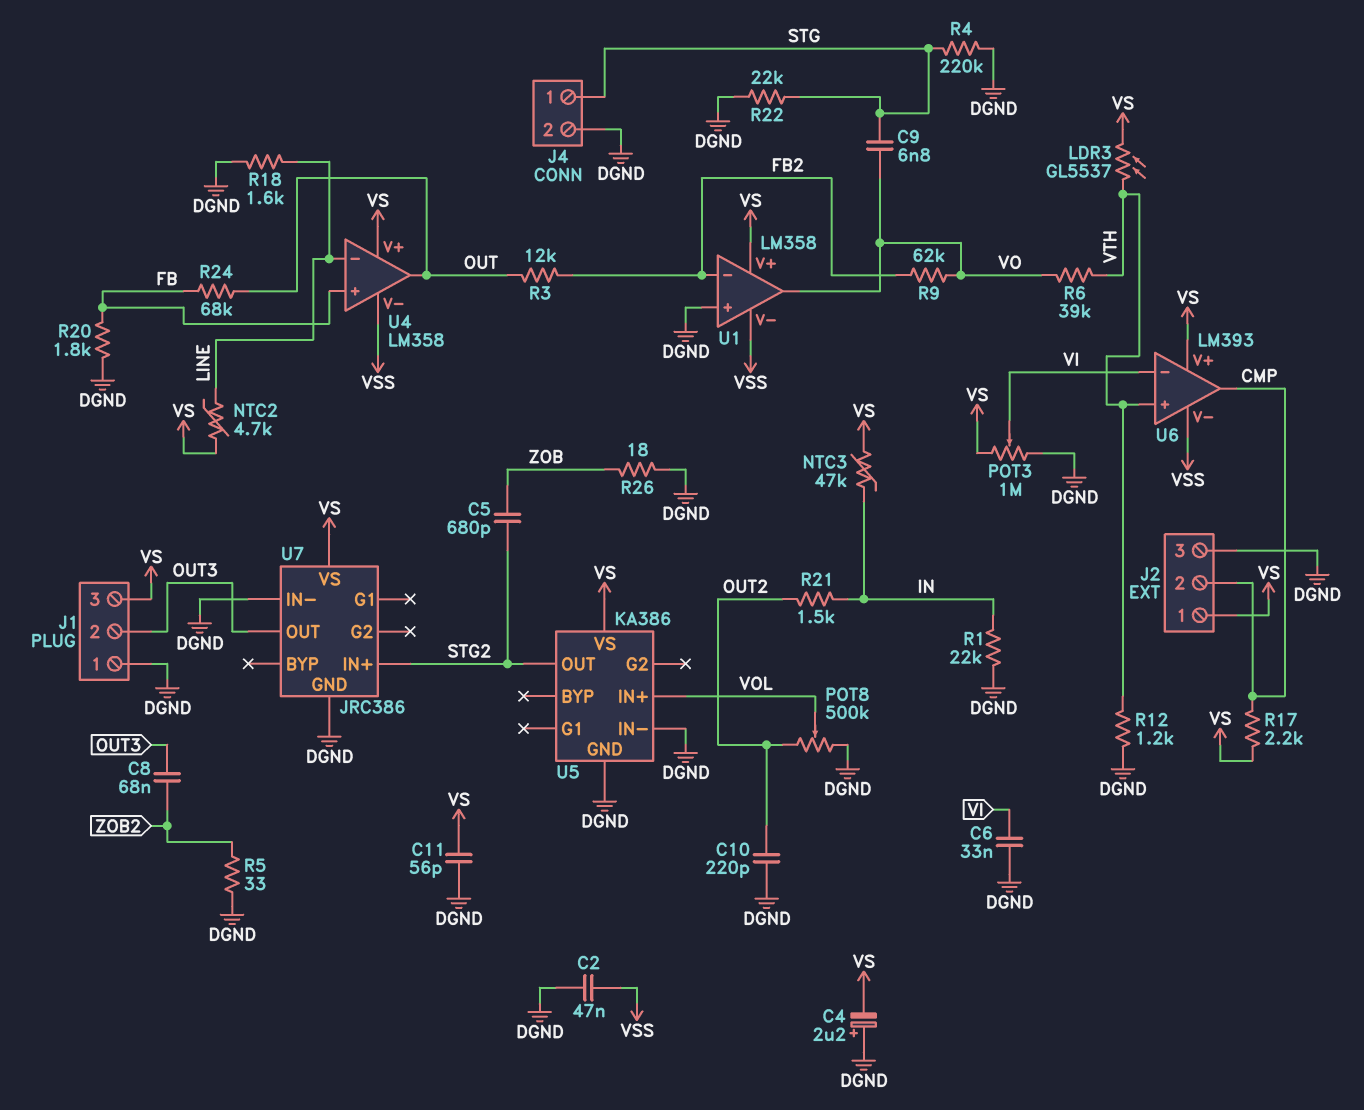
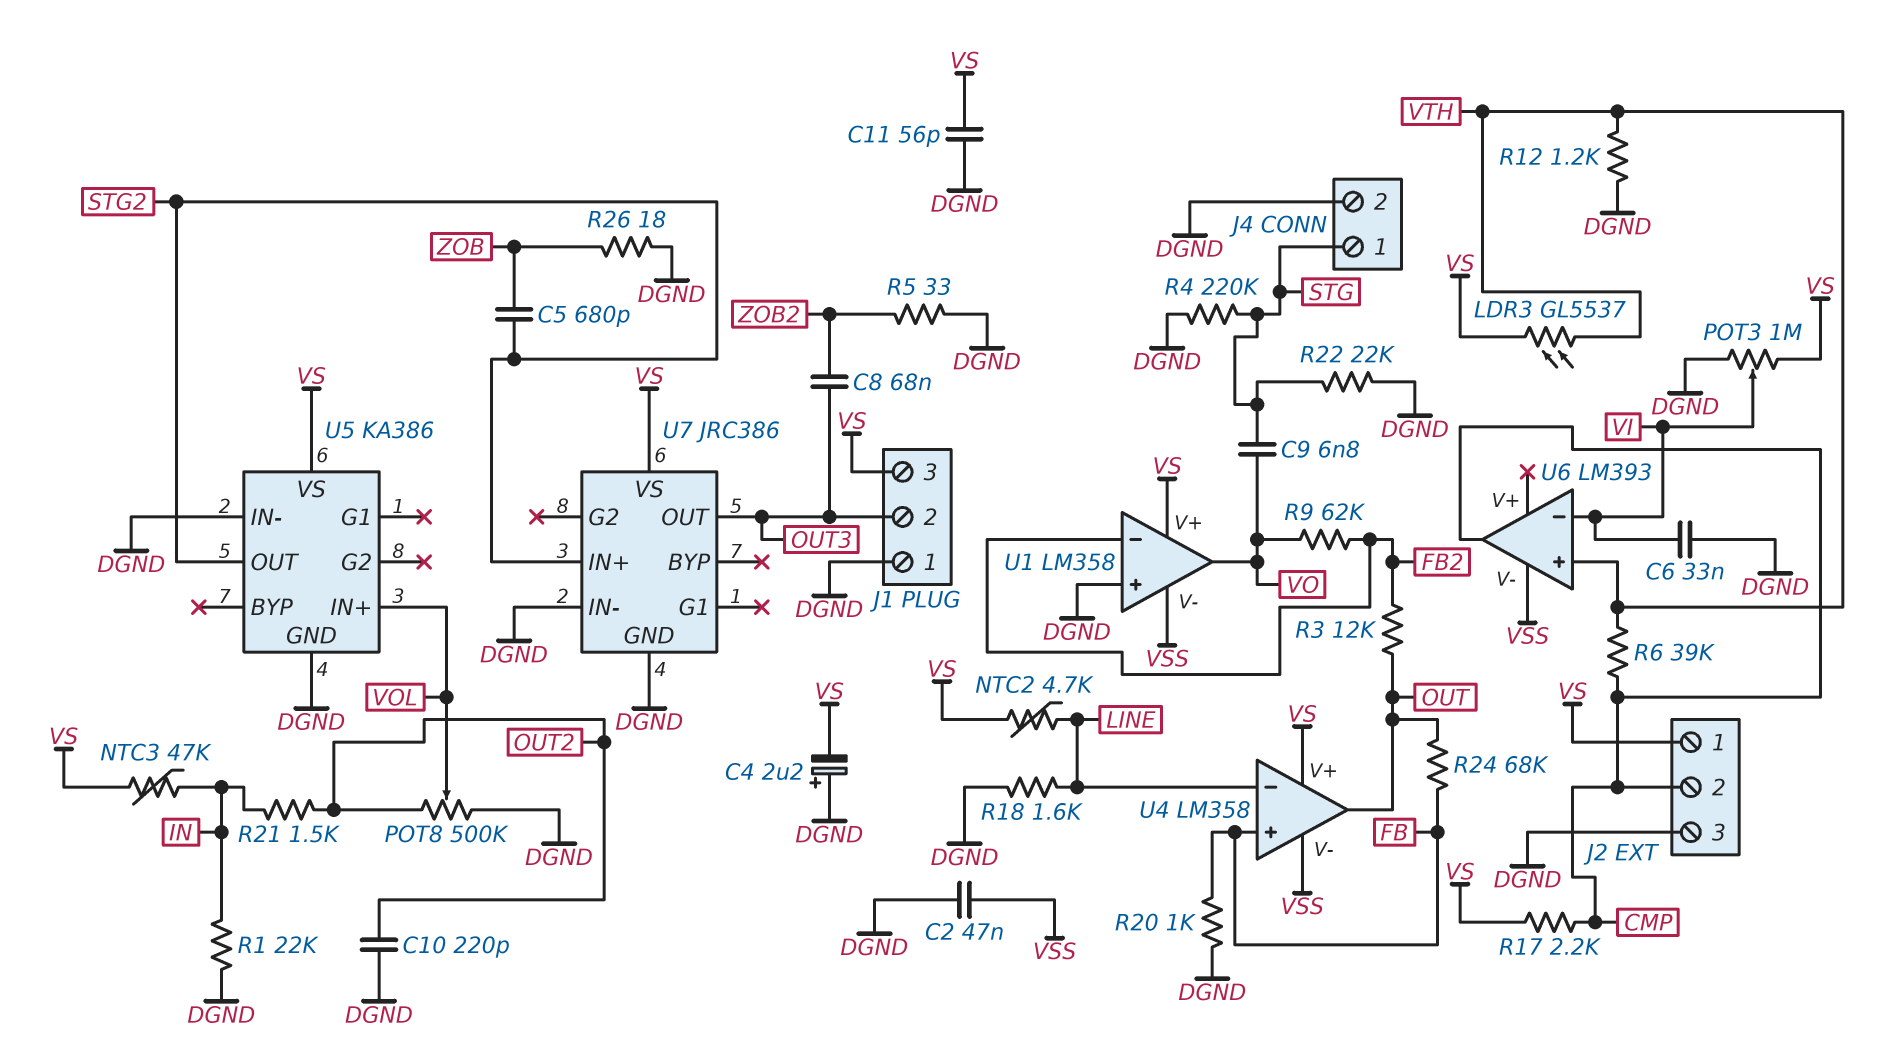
R6: 39k (VO, VTH) -> 39k (CMP, VTH)
R20: 1.8k (DGND, FB) -> 1k (DGND, FB)
U6 pin V+: VS -> none

